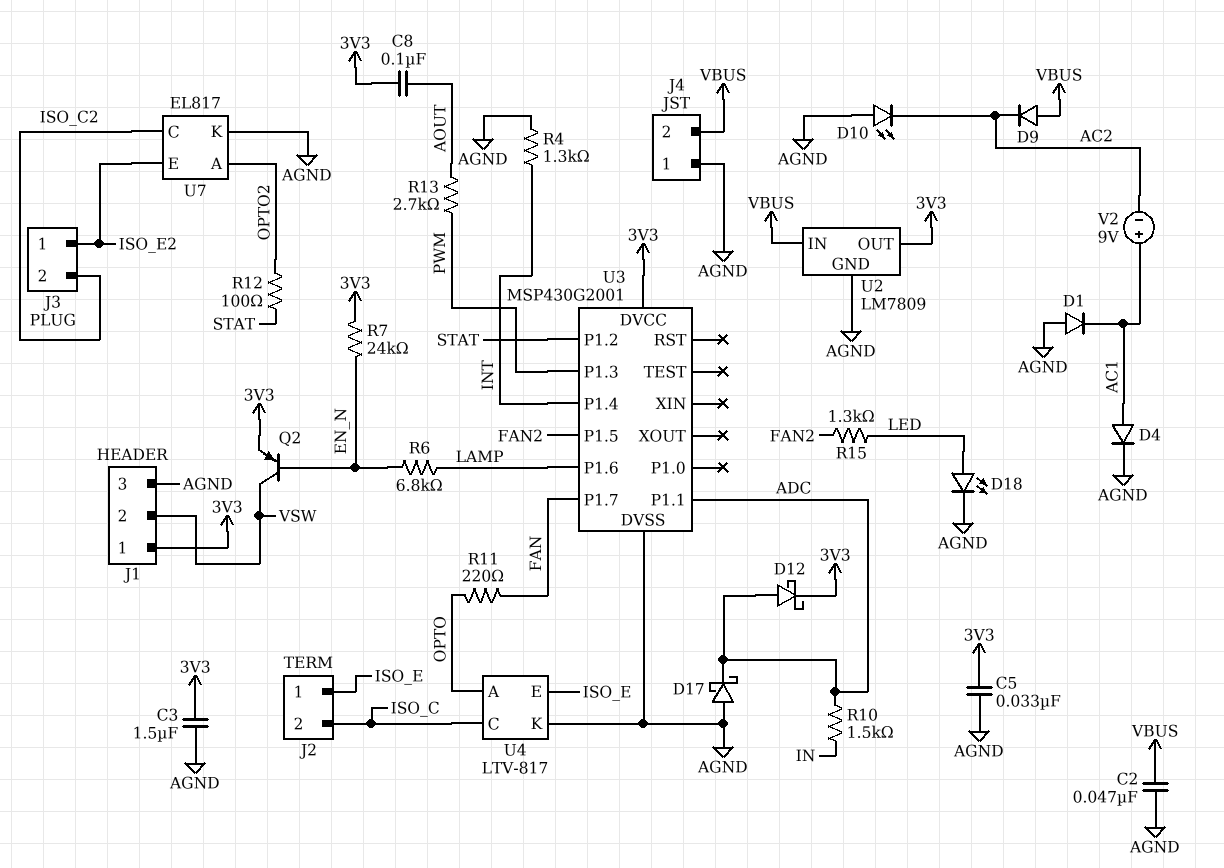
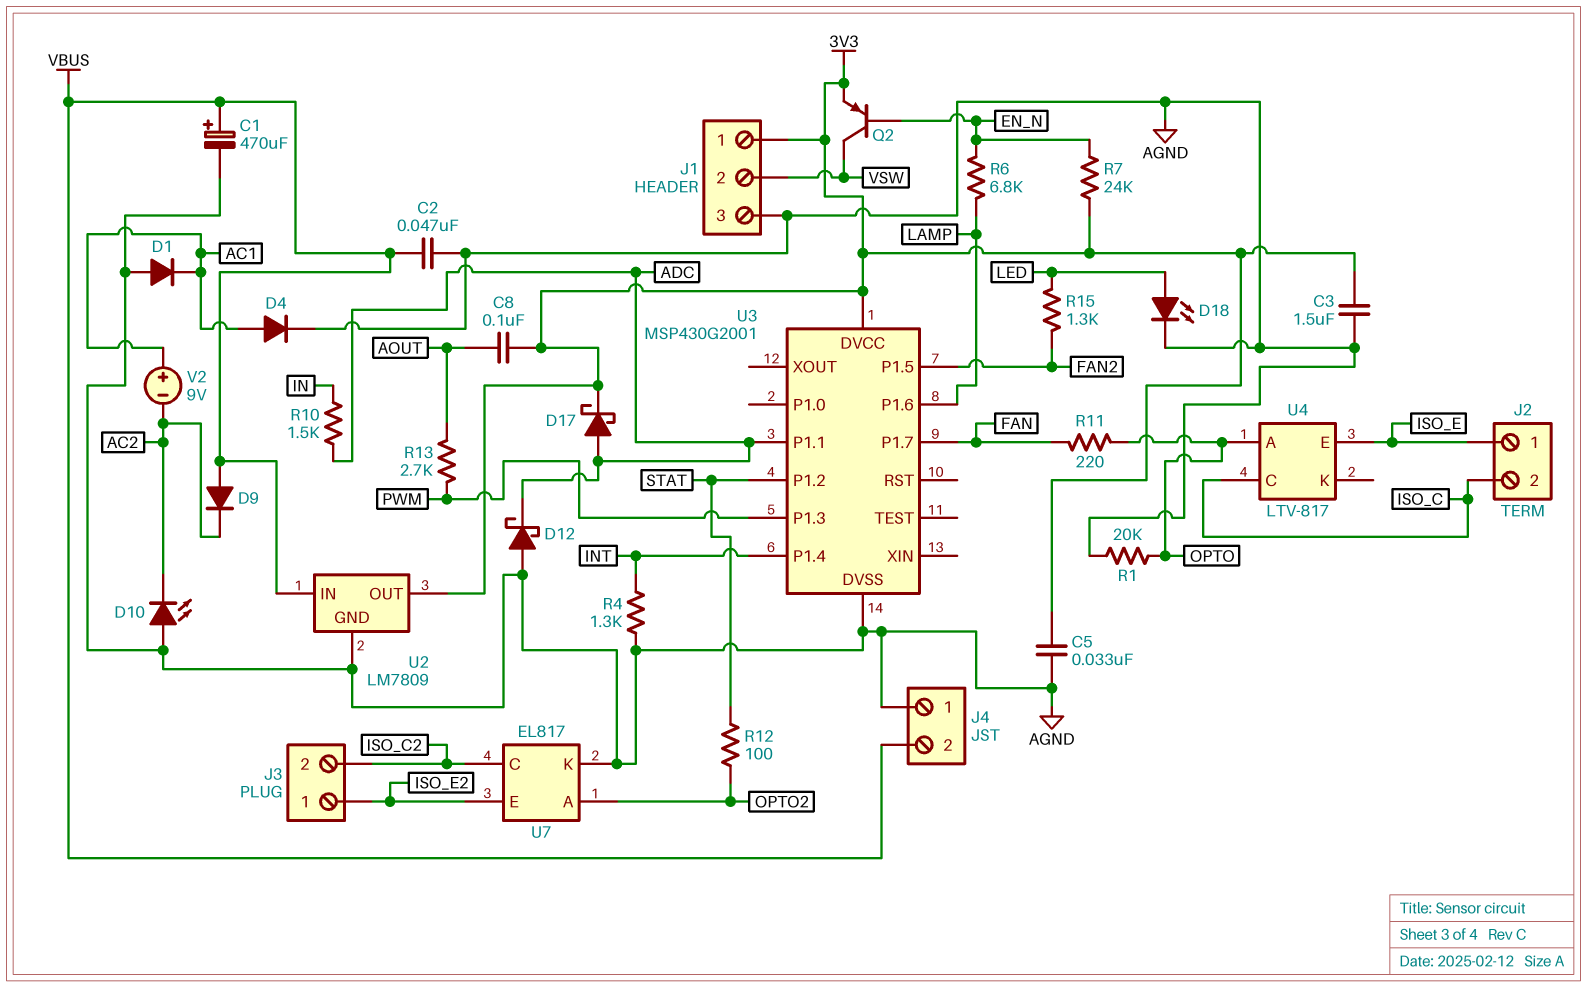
C1: none -> 470uF (plus VBUS, minus AGND)
D12: schottky (A ADC, K 3V3) -> schottky (A AGND, K ADC)
D17: schottky (A AGND, K ADC) -> schottky (A ADC, K 3V3)
R1: none -> 20k (AGND, OPTO)
U4 pin K: AGND -> none

